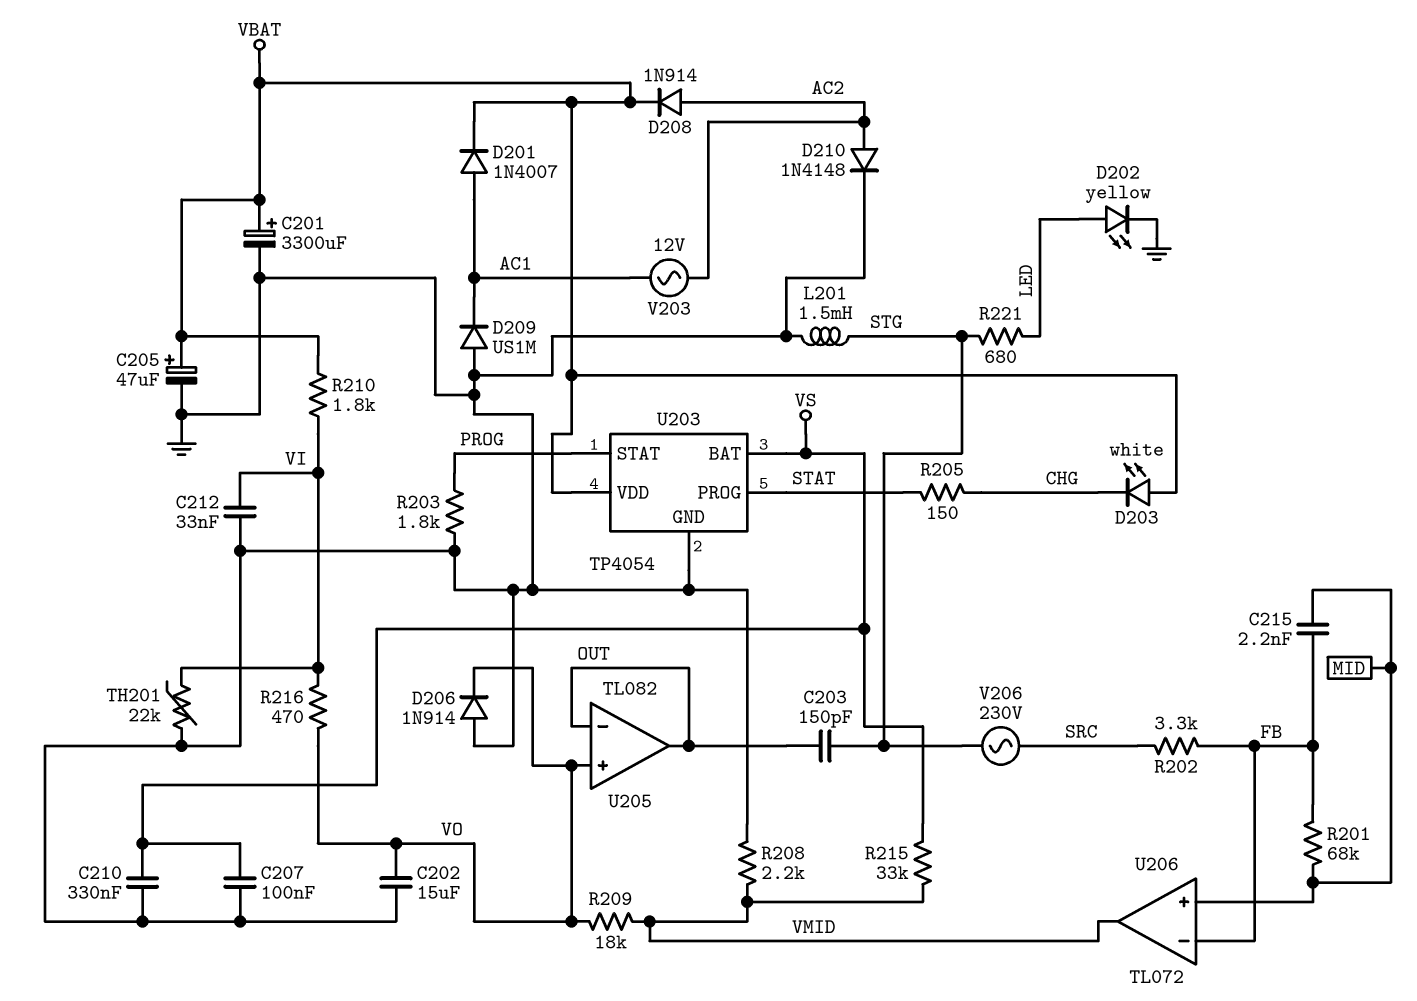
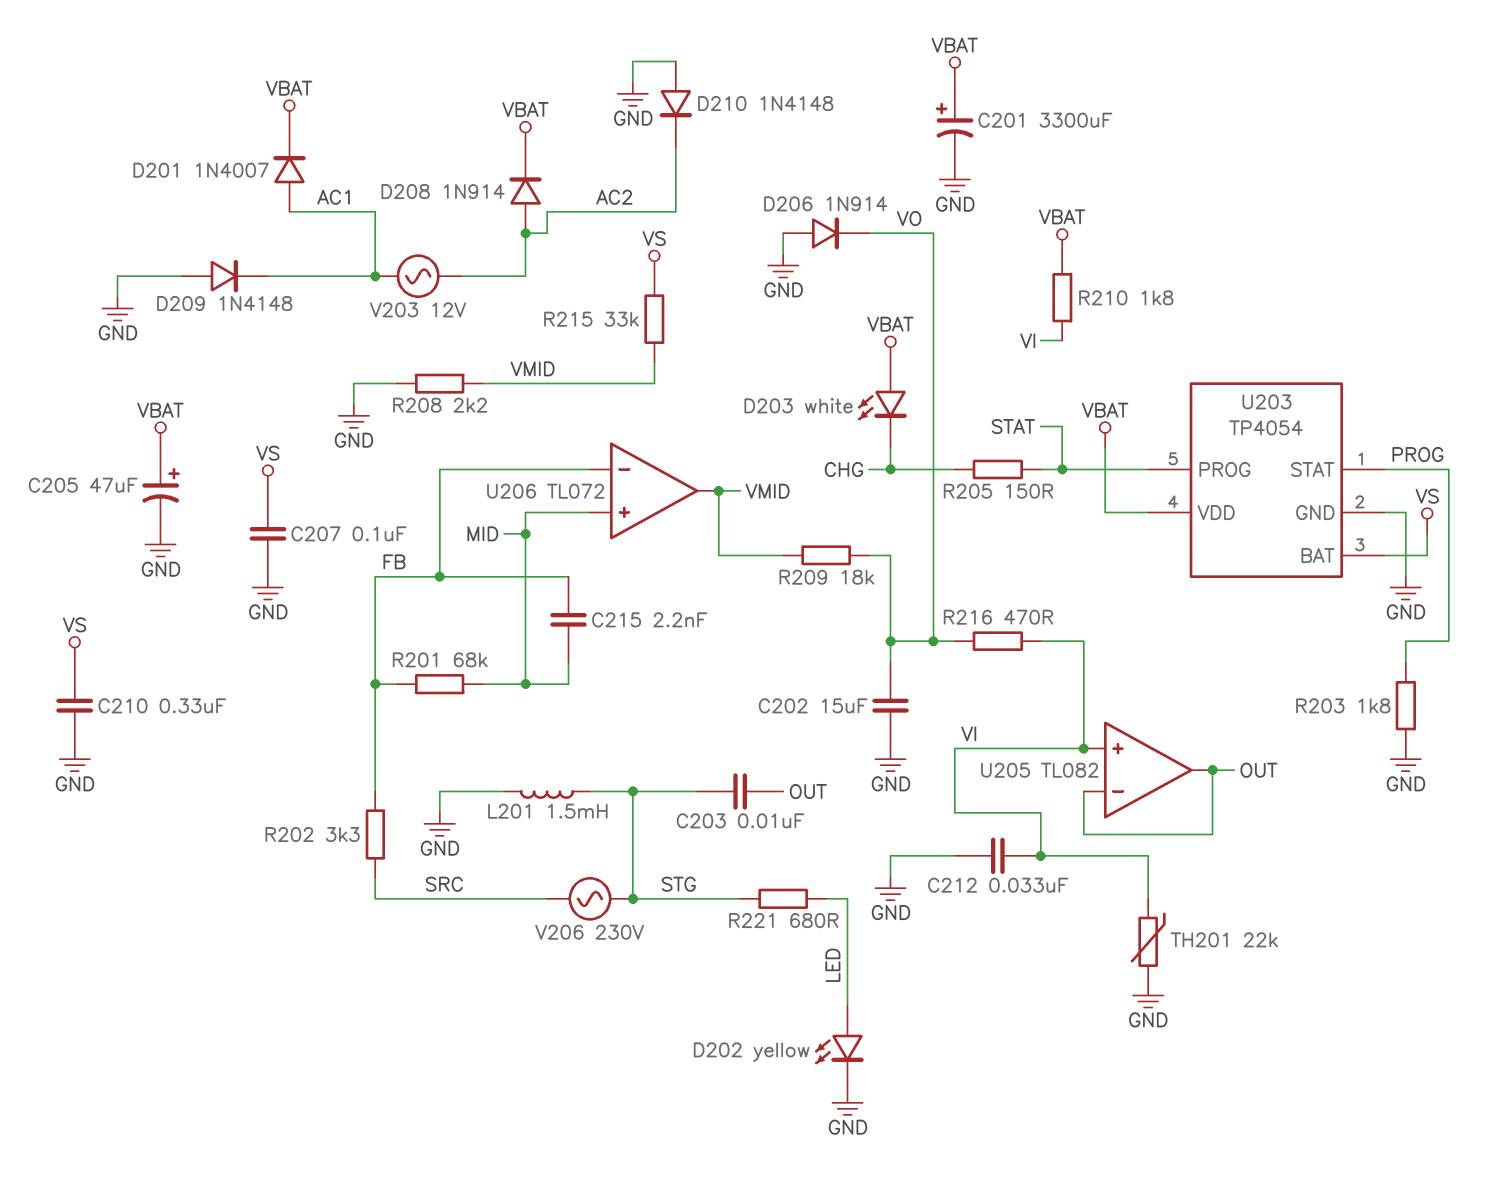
C203: 150pF (OUT, STG) -> 10nF (OUT, STG)
D209: diode US1M (A GND, K AC1) -> diode 1N4148 (A GND, K AC1)
D210: diode 1N4148 (A AC2, K GND) -> diode 1N4148 (A GND, K AC2)
U205 pin in+: VO -> VI

